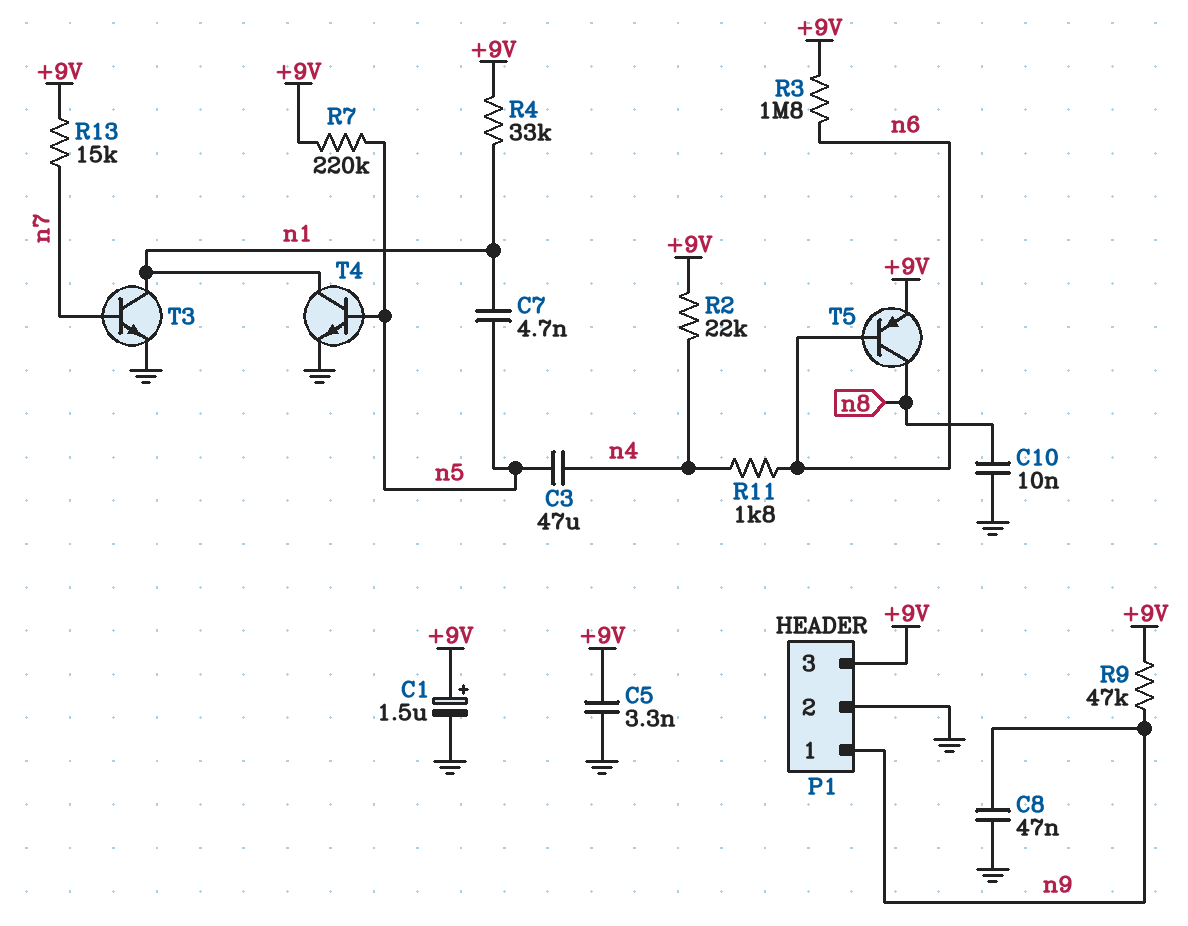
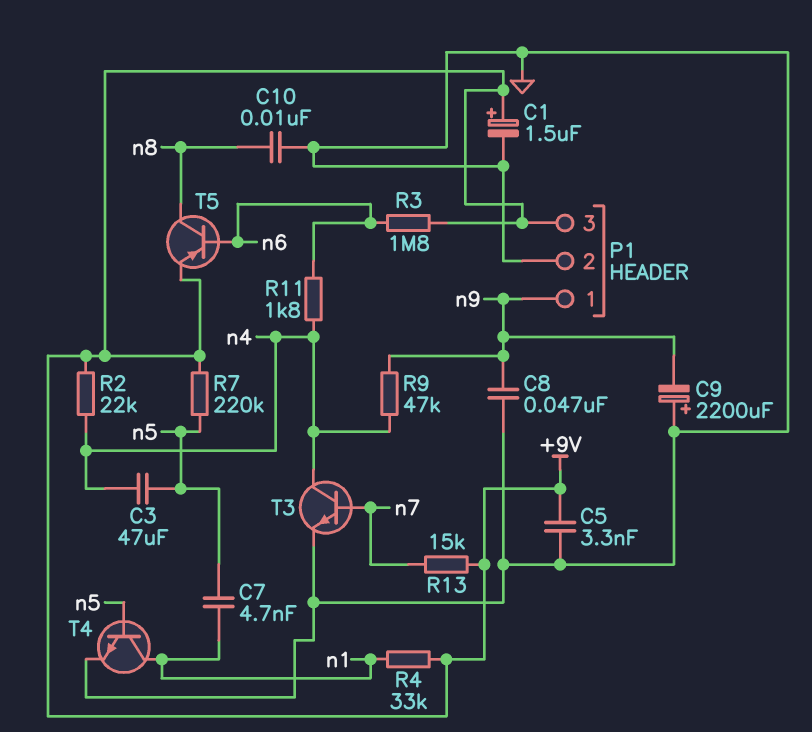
C9: none -> 2200uF (plus GND, minus n9)
R9: 47k (+9V, n9) -> 47k (n4, n9)
T3: NPN (B n7, C n1, E GND) -> NPN (B n7, C n4, E GND)

